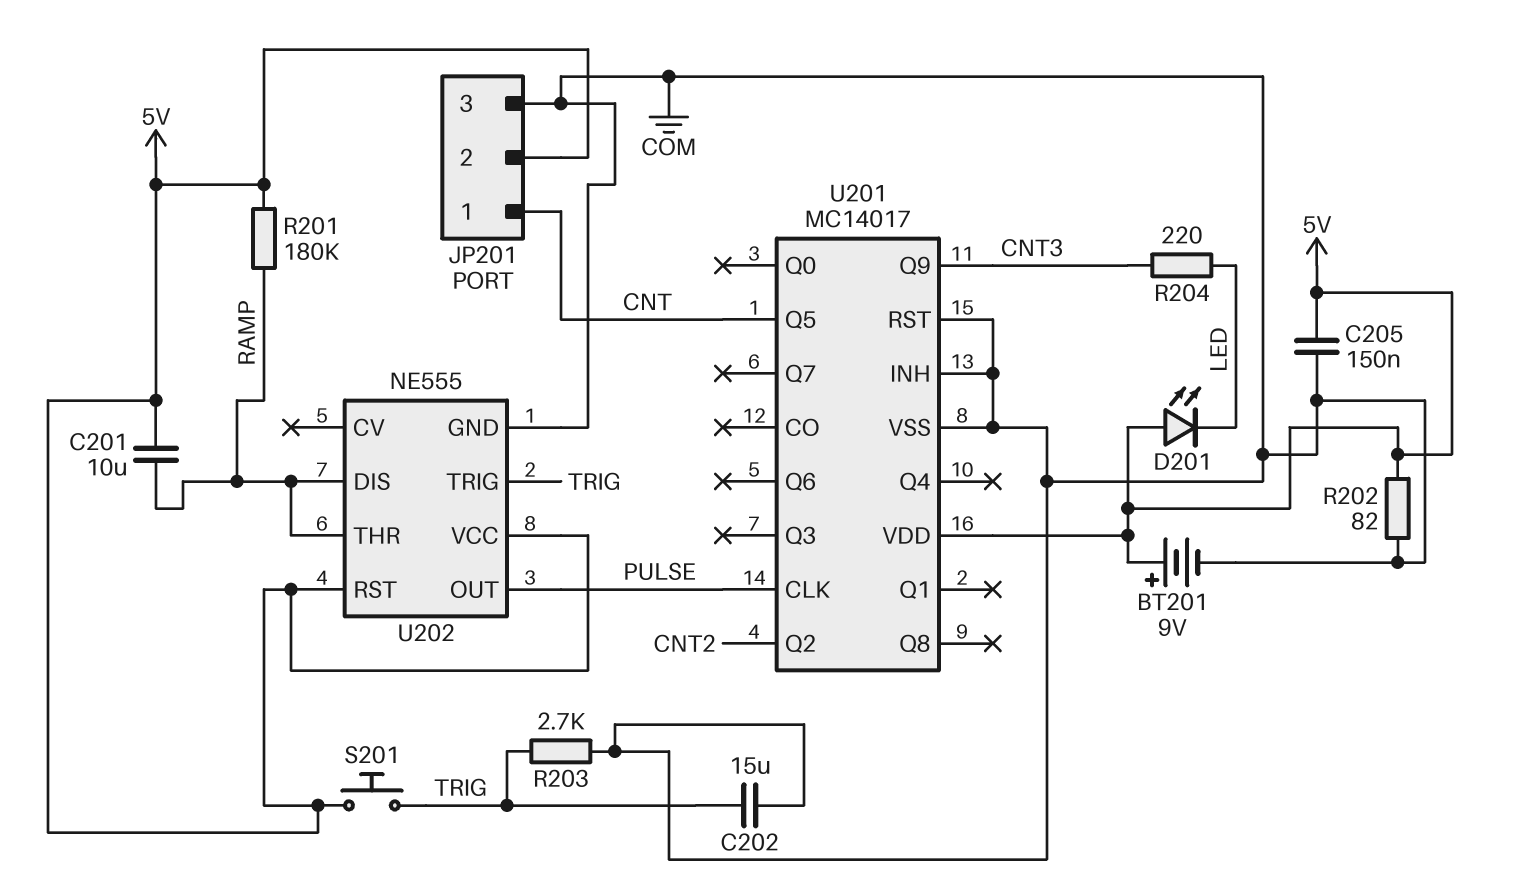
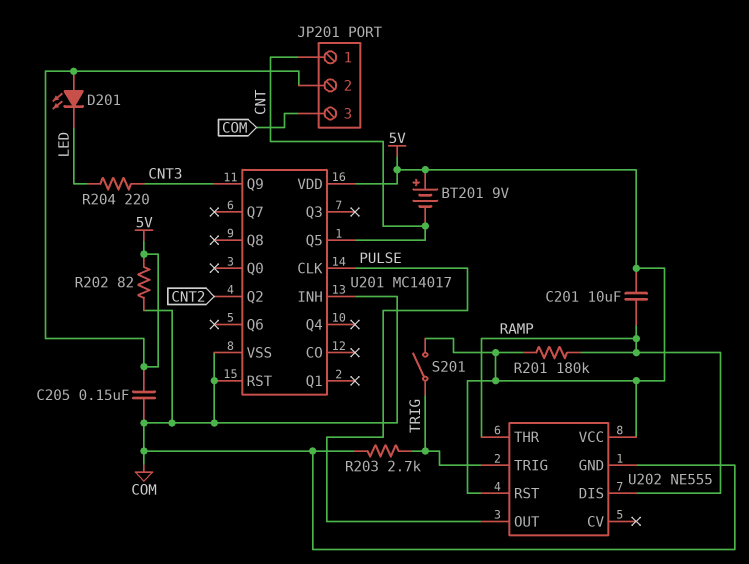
BT201: 9V (plus 5V, minus COM) -> 9V (plus 5V, minus CNT)
C202: 15uF (COM, TRIG) -> none
S201: button (5V, TRIG) -> switch (5V, TRIG)

